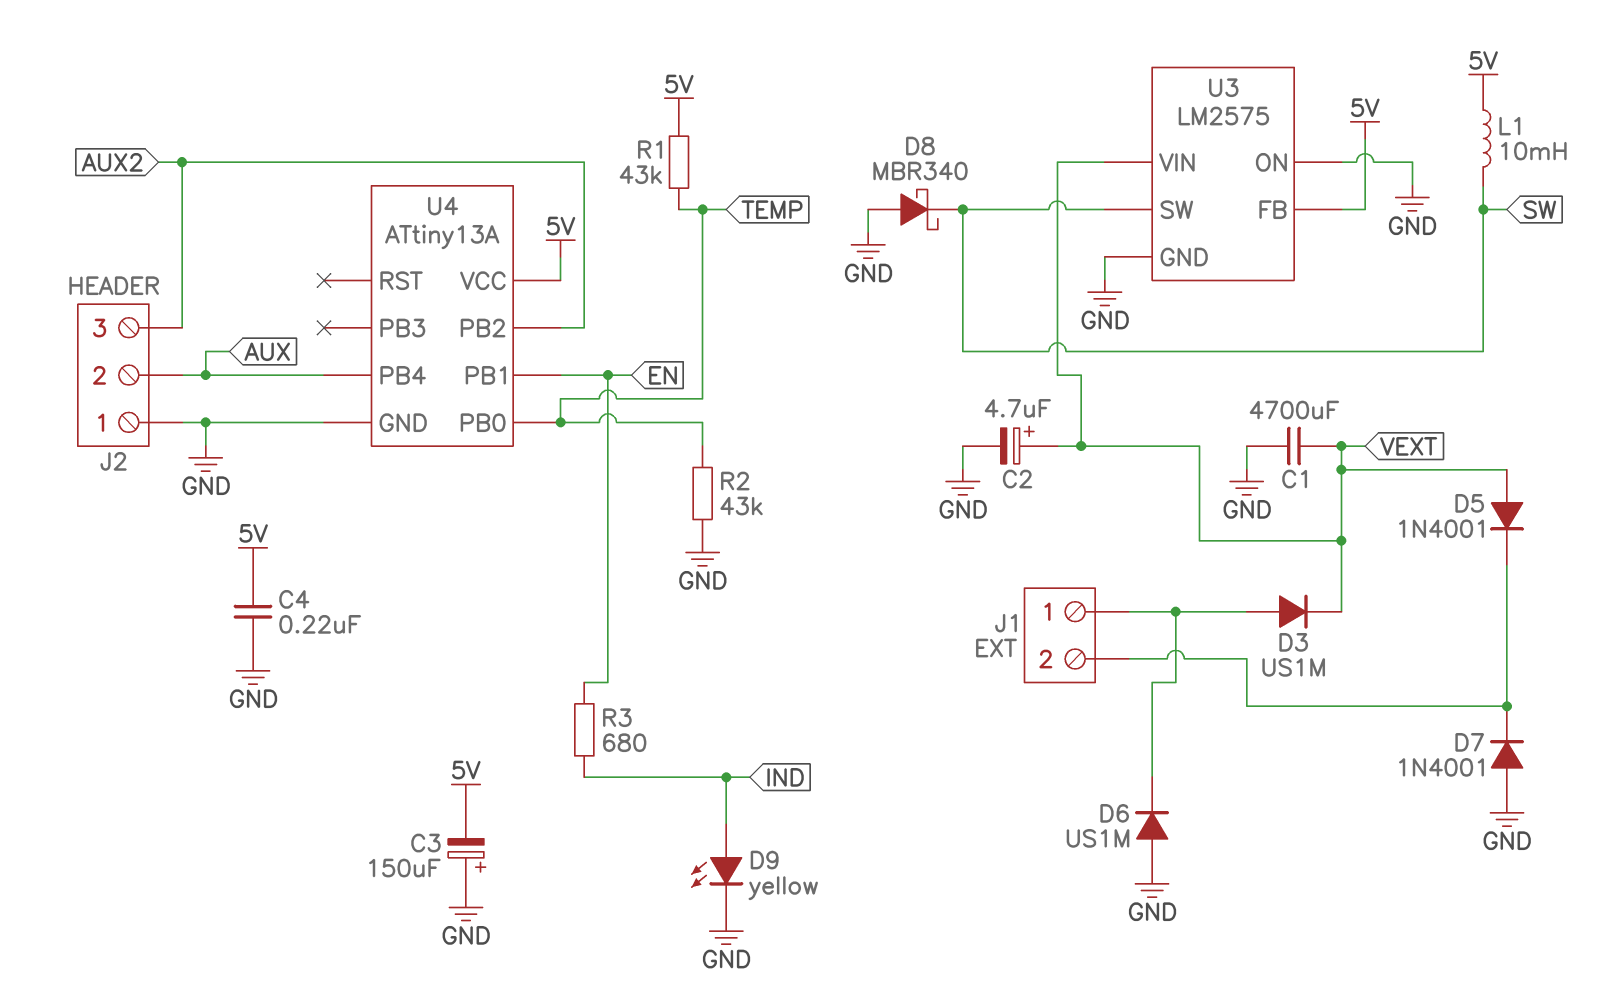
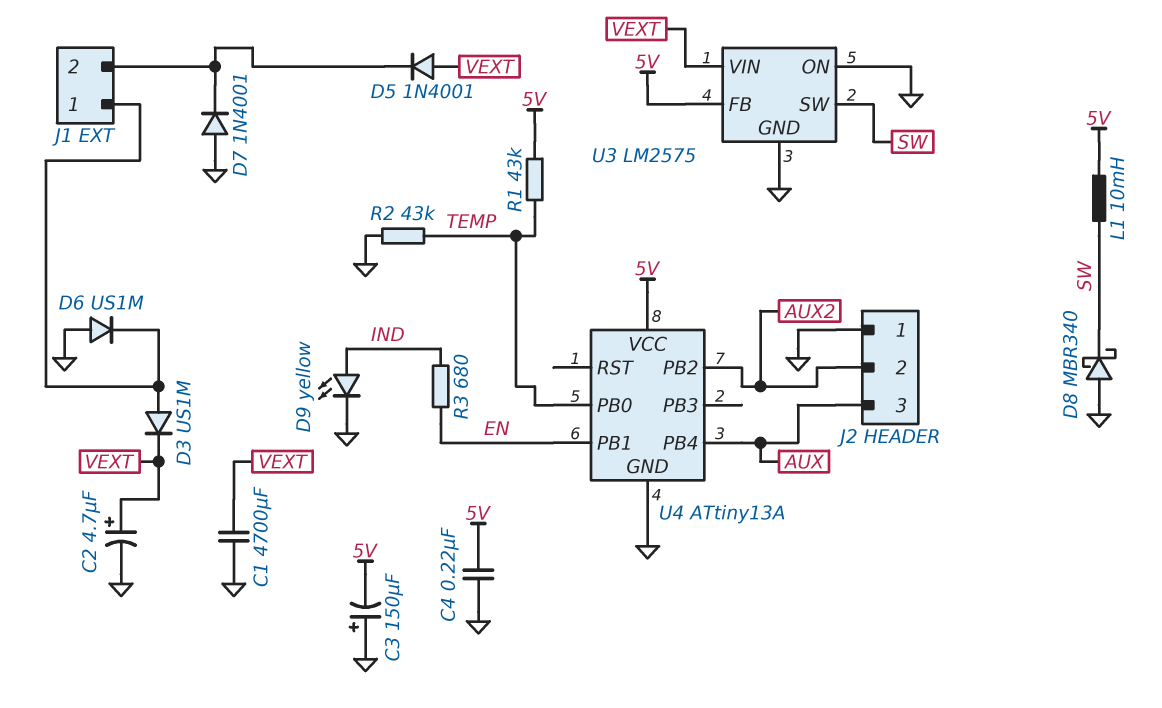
J2 pin 2: AUX -> AUX2
J2 pin 3: AUX2 -> AUX

